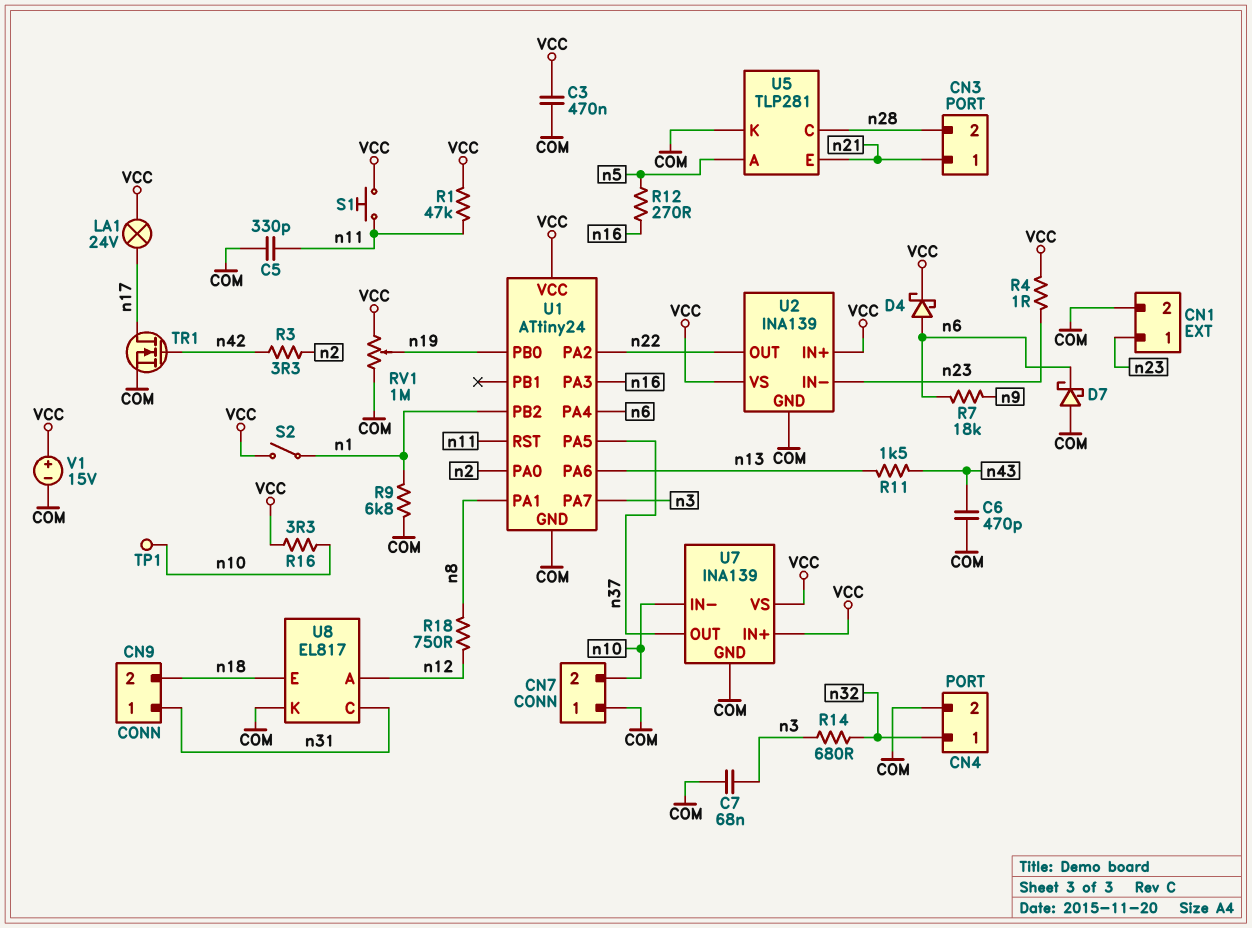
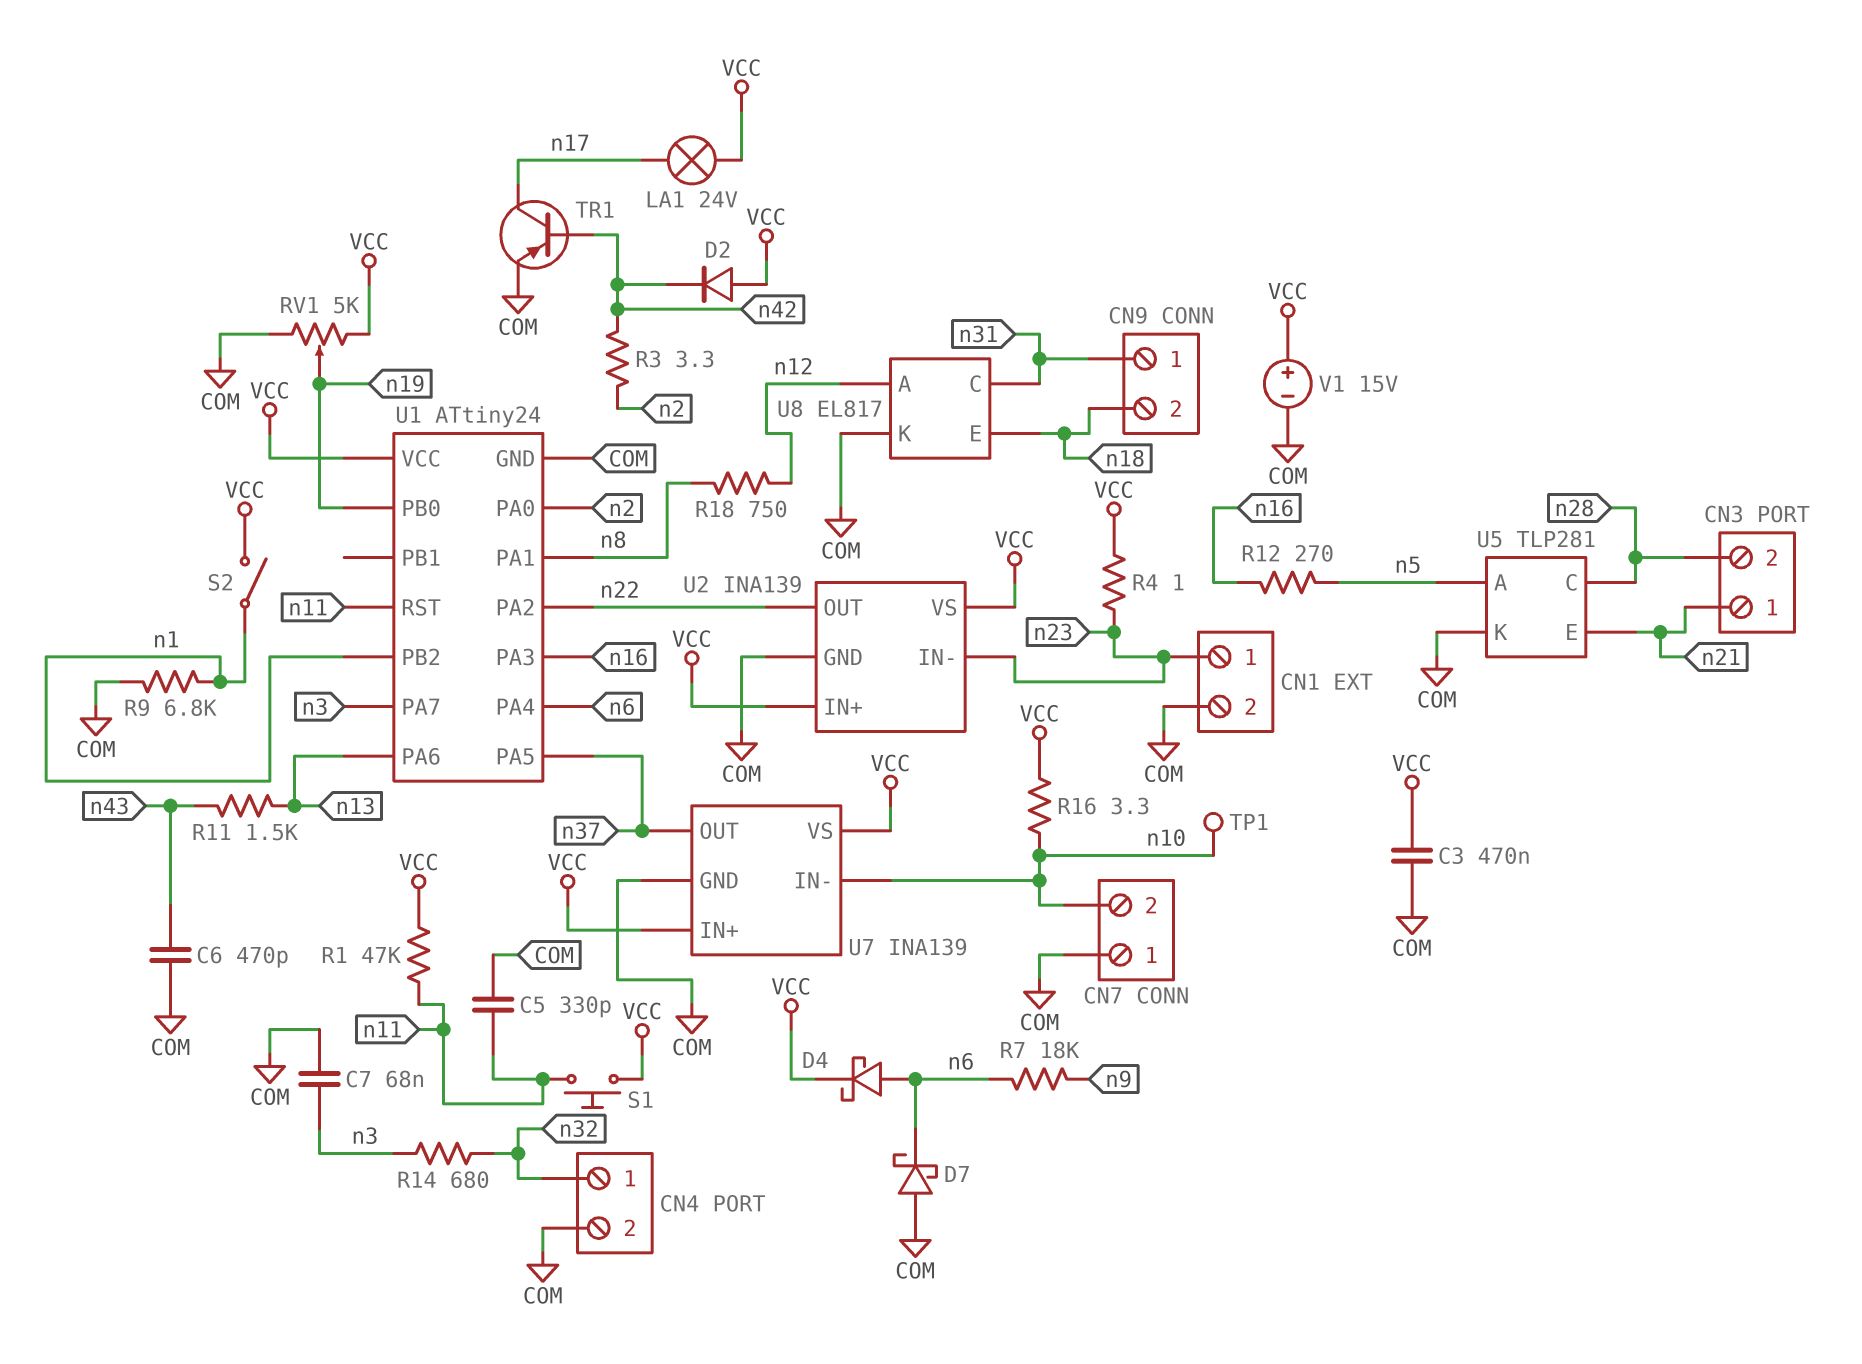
D2: none -> diode (A VCC, K n42)
RV1: 1M (COM, VCC, wiper n19) -> 5k (COM, VCC, wiper n19)
TR1: NMOS (G n42, D n17, S COM) -> PNP (B n42, C n17, E COM)

